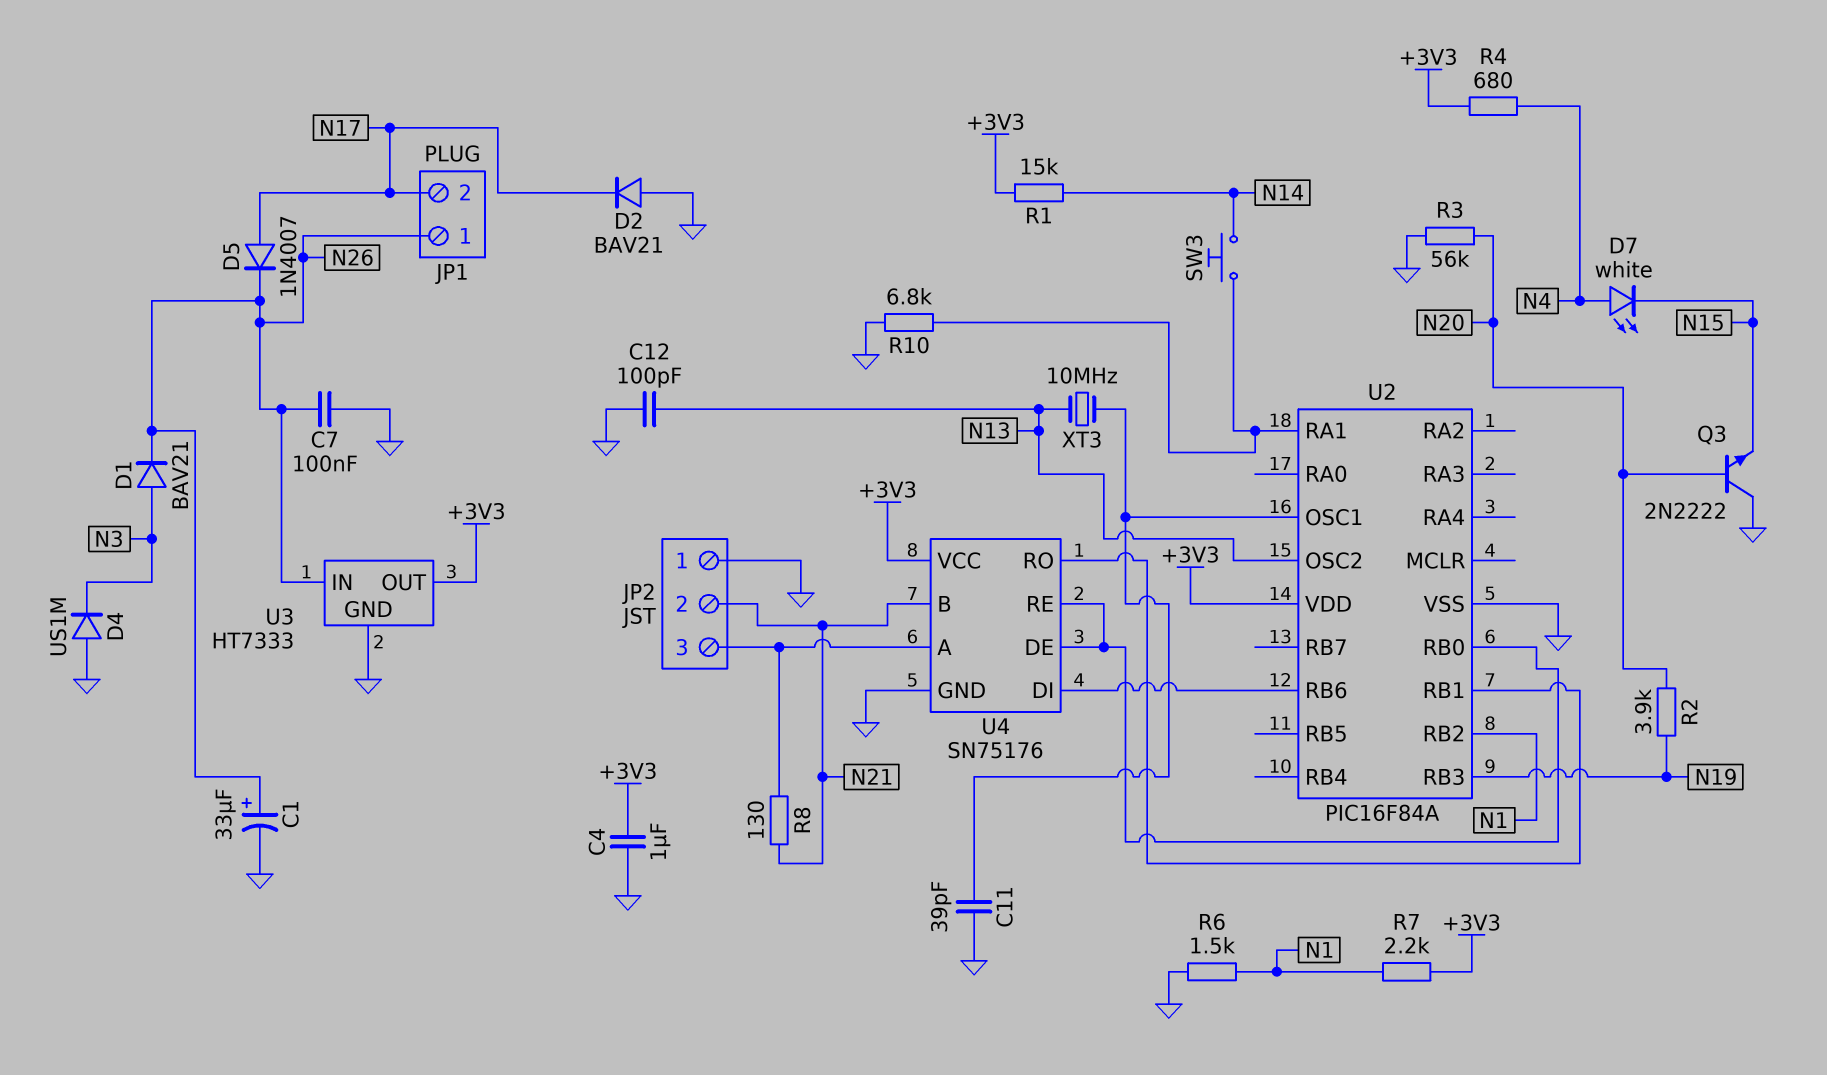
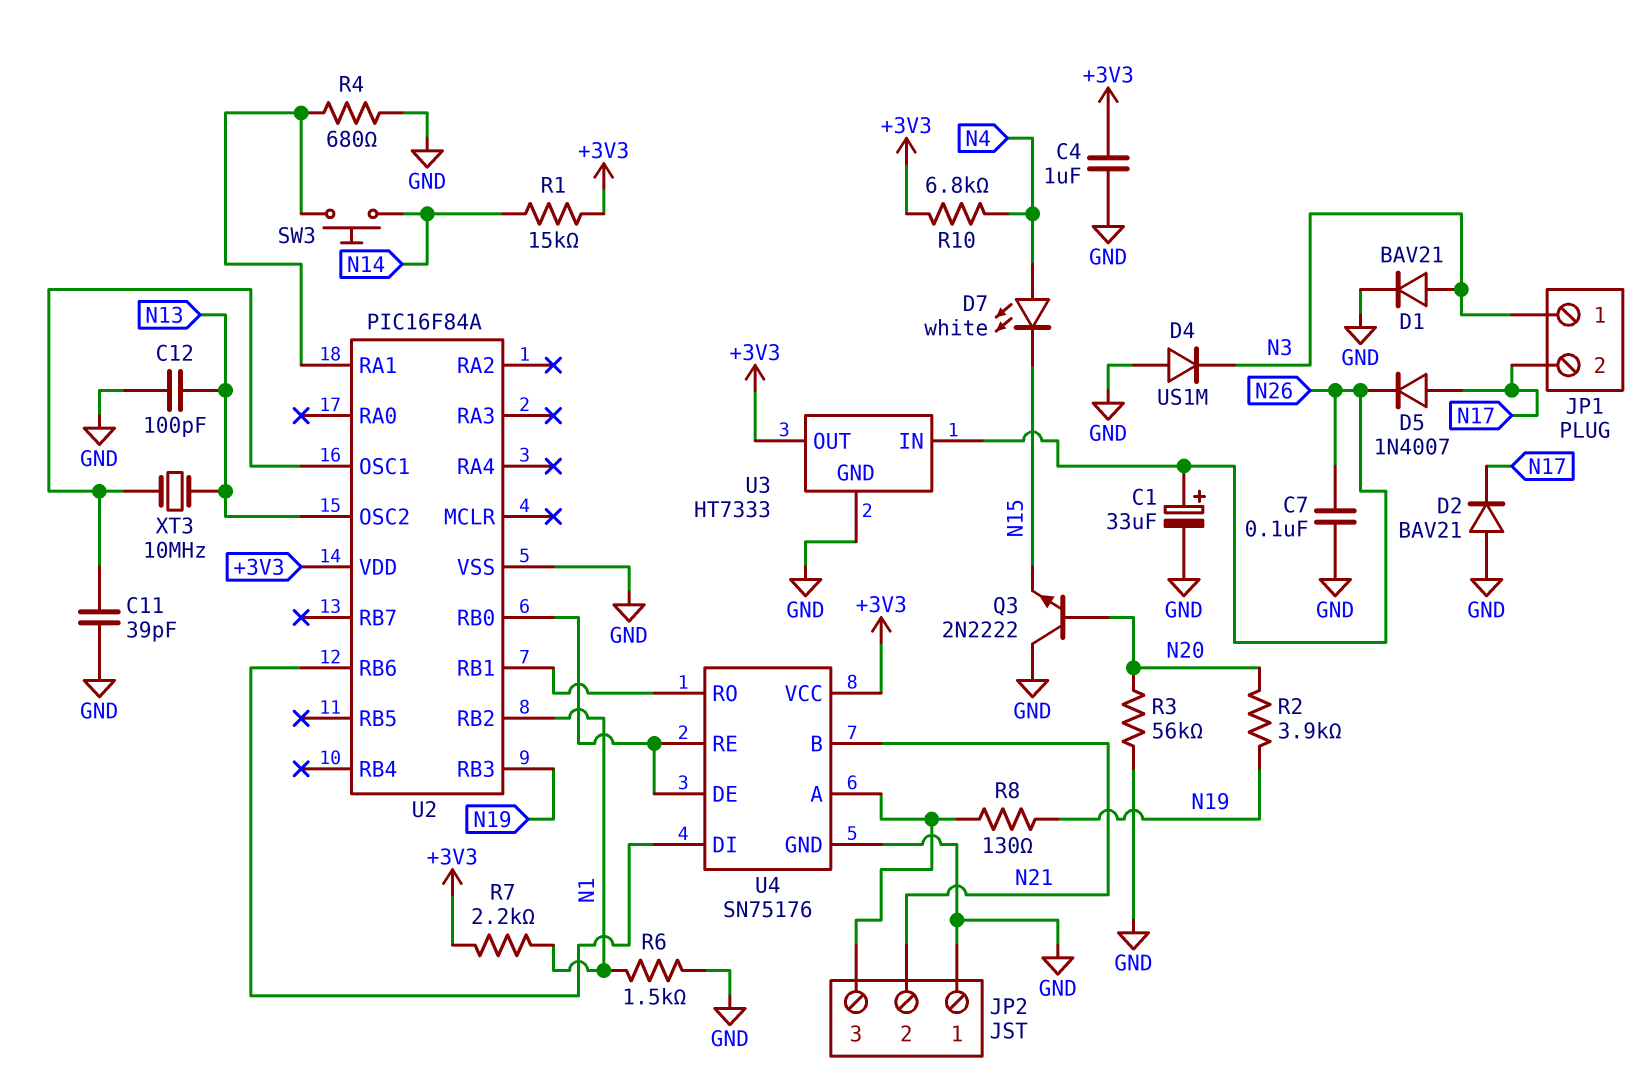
D1: diode BAV21 (A N3, K N26) -> diode BAV21 (A N3, K GND)
JP1 pin 1: N26 -> N3
R4: 680 (+3V3, N4) -> 680 (GND, U2/RA1)
R8: 130 (JP2/3, N21) -> 130 (JP2/3, N19)
R10: 6.8k (GND, U2/RA1) -> 6.8k (+3V3, N4)

